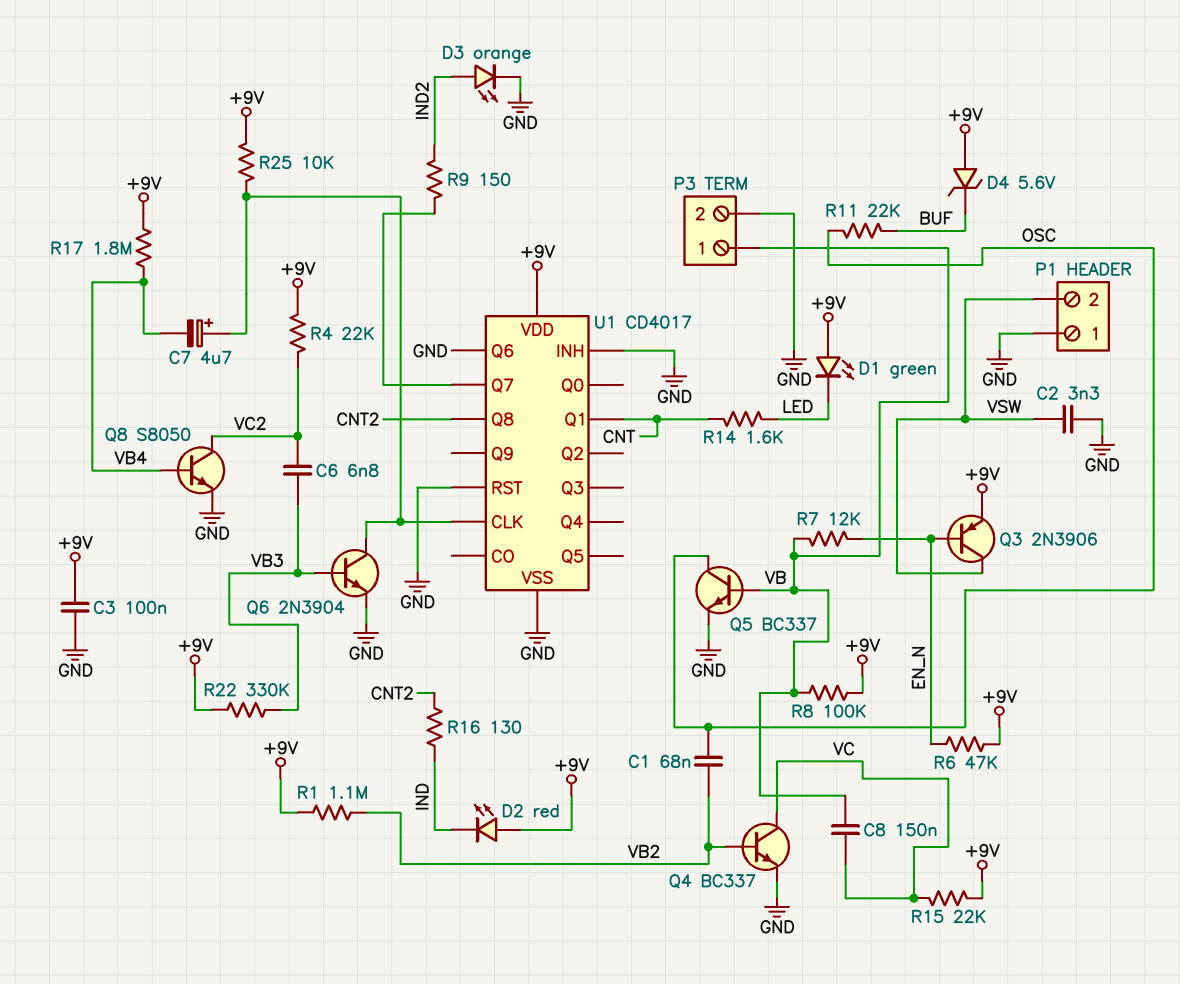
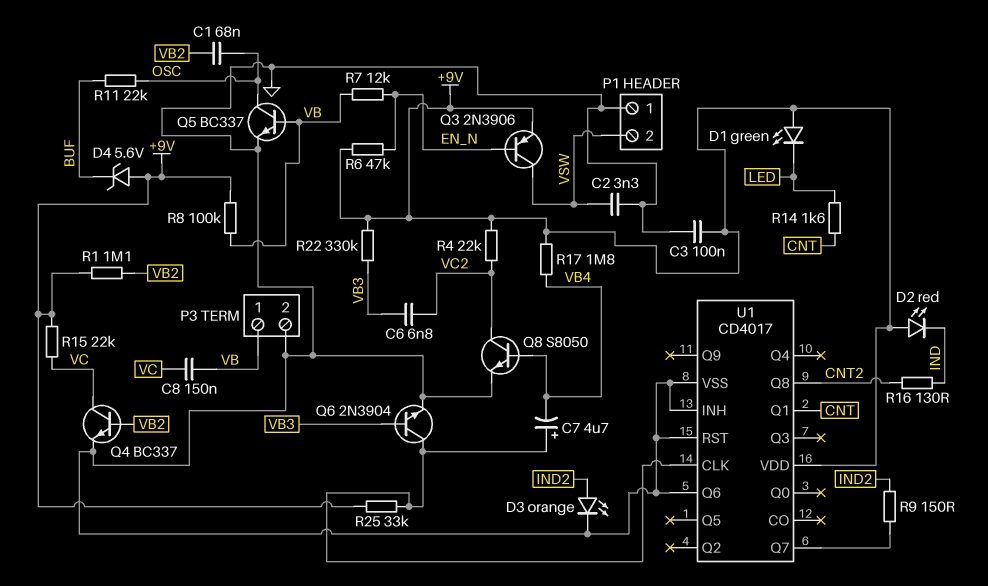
R25: 10k (+9V, U1/CLK) -> 33k (+9V, U1/CLK)

